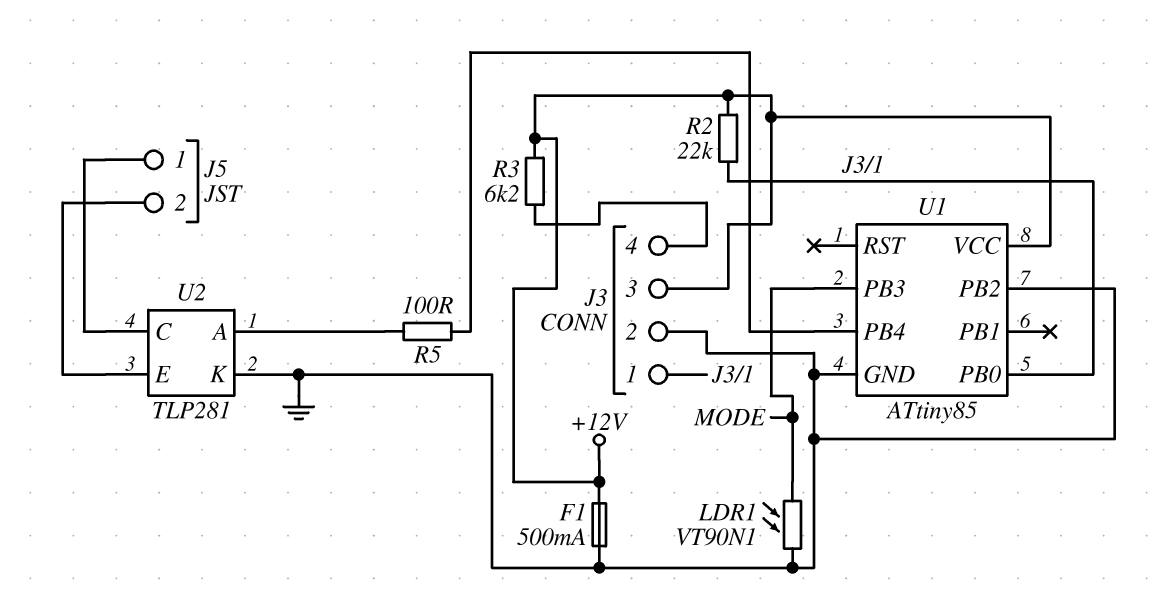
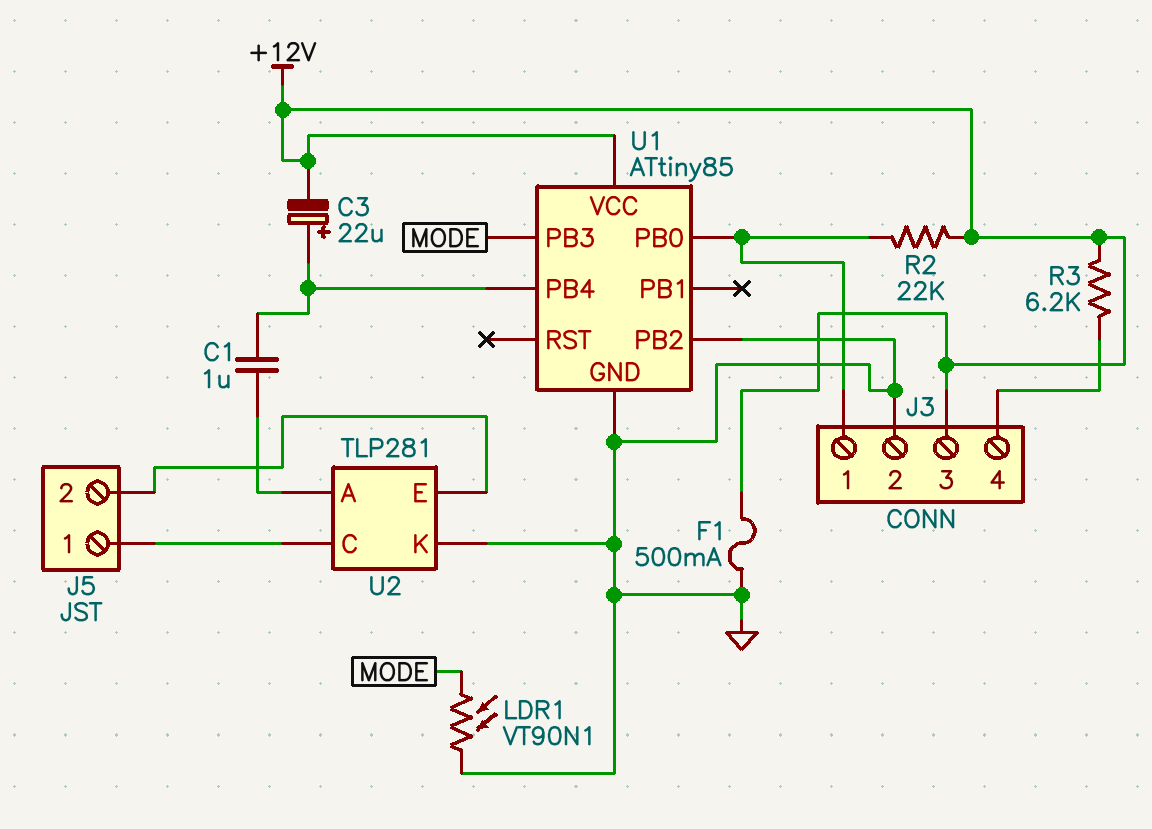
C1: none -> 1uF (U1/PB4, U2/A)
C3: none -> 22uF (plus U1/PB4, minus +12V)
R5: 100 (U1/PB4, U2/A) -> none

